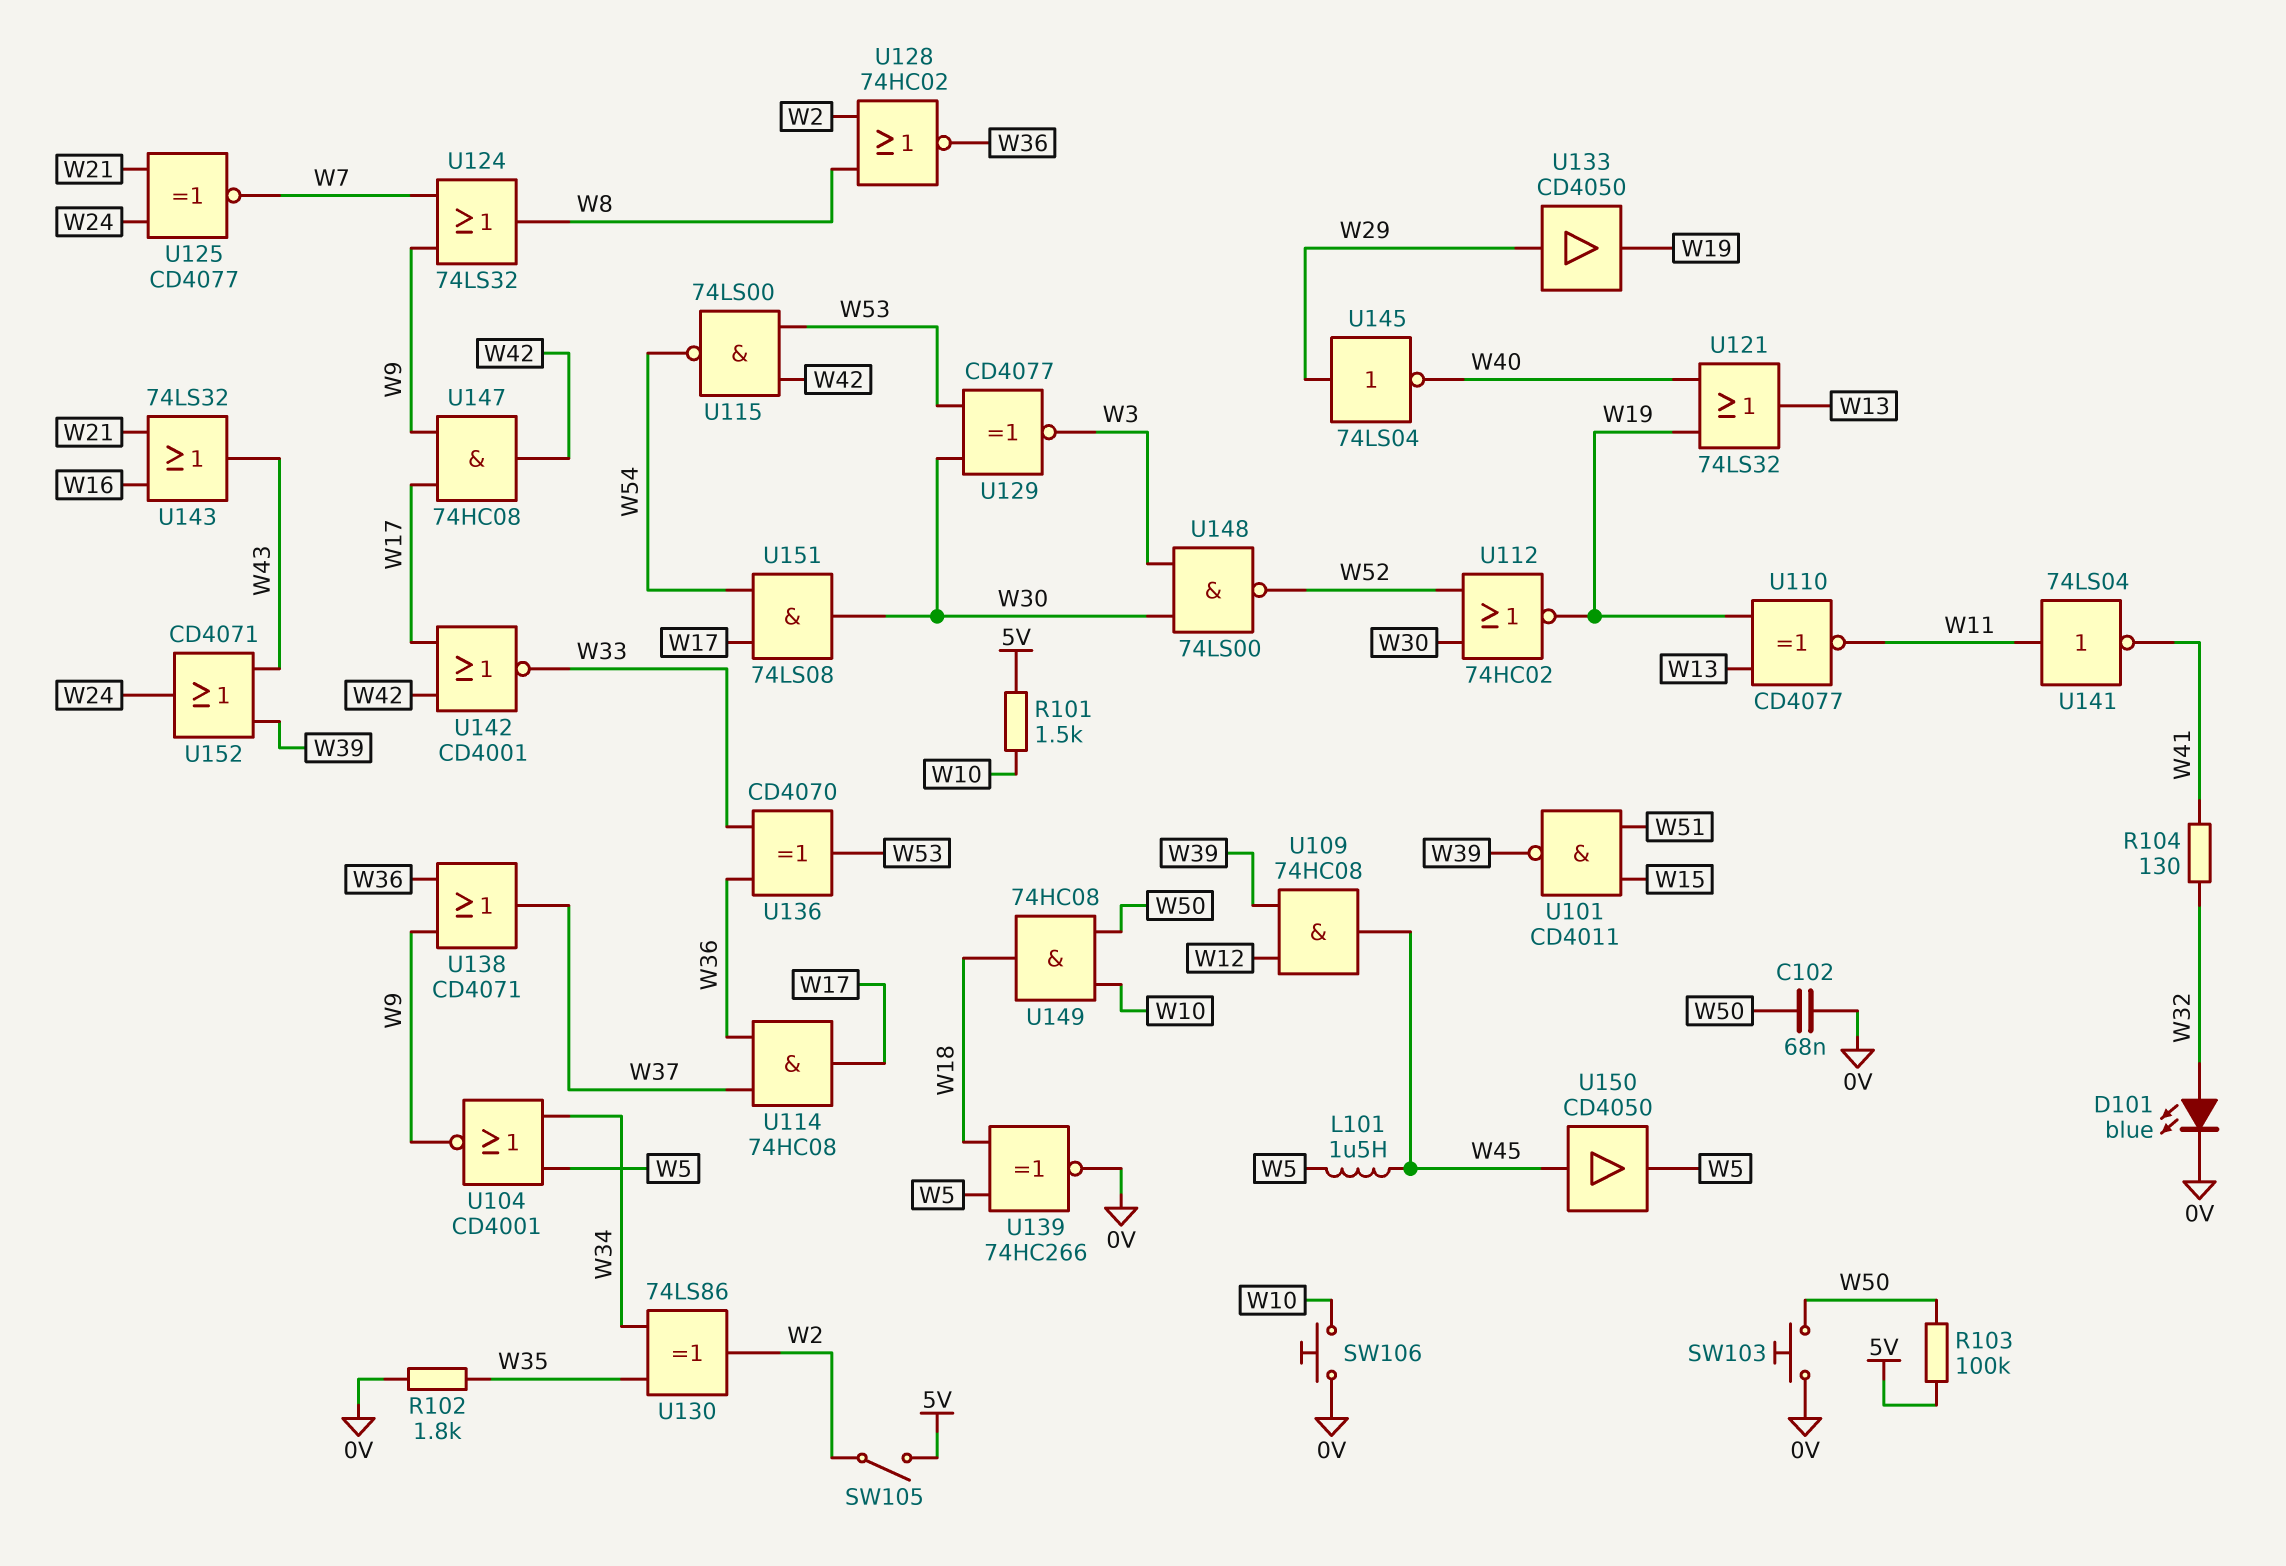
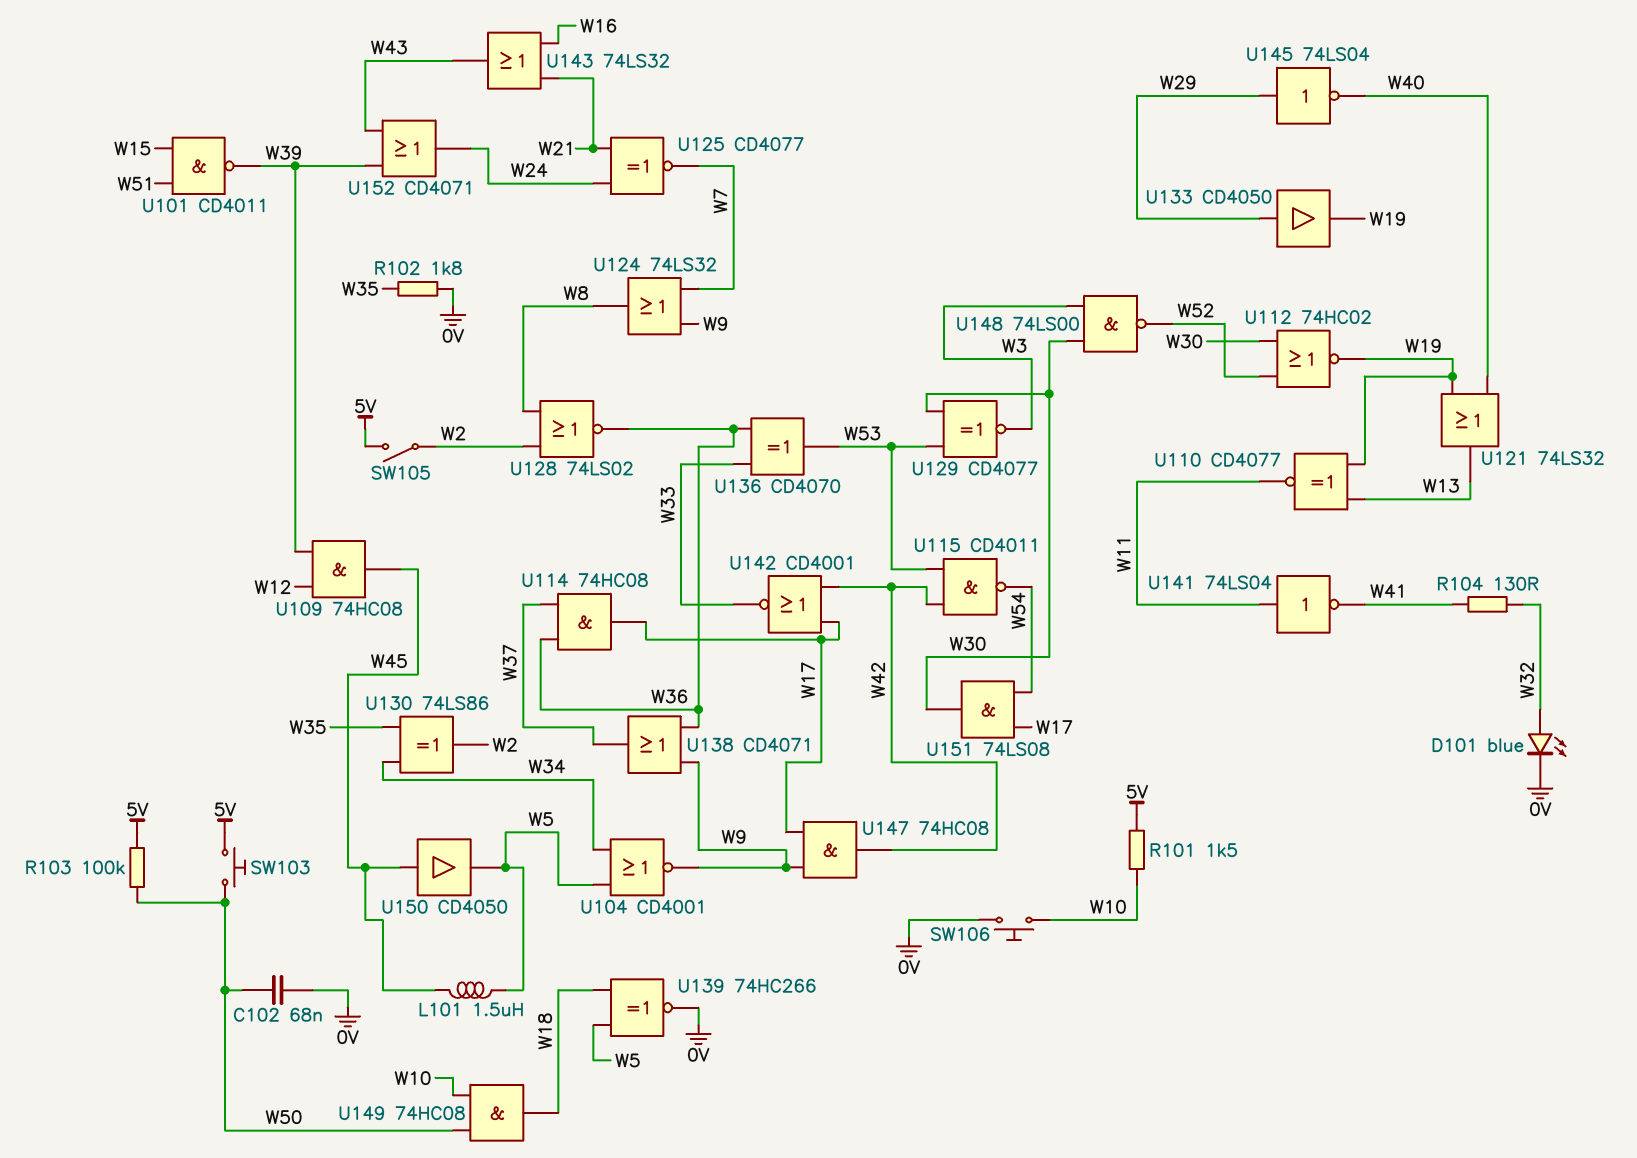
SW103: button (0V, W50) -> button (5V, W50)
U115: NAND 74LS00 (in W42, in W53, out W54) -> NAND CD4011 (in W42, in W53, out W54)
U128: NOR 74HC02 (in W2, in W8, out W36) -> NOR 74LS02 (in W2, in W8, out W36)

